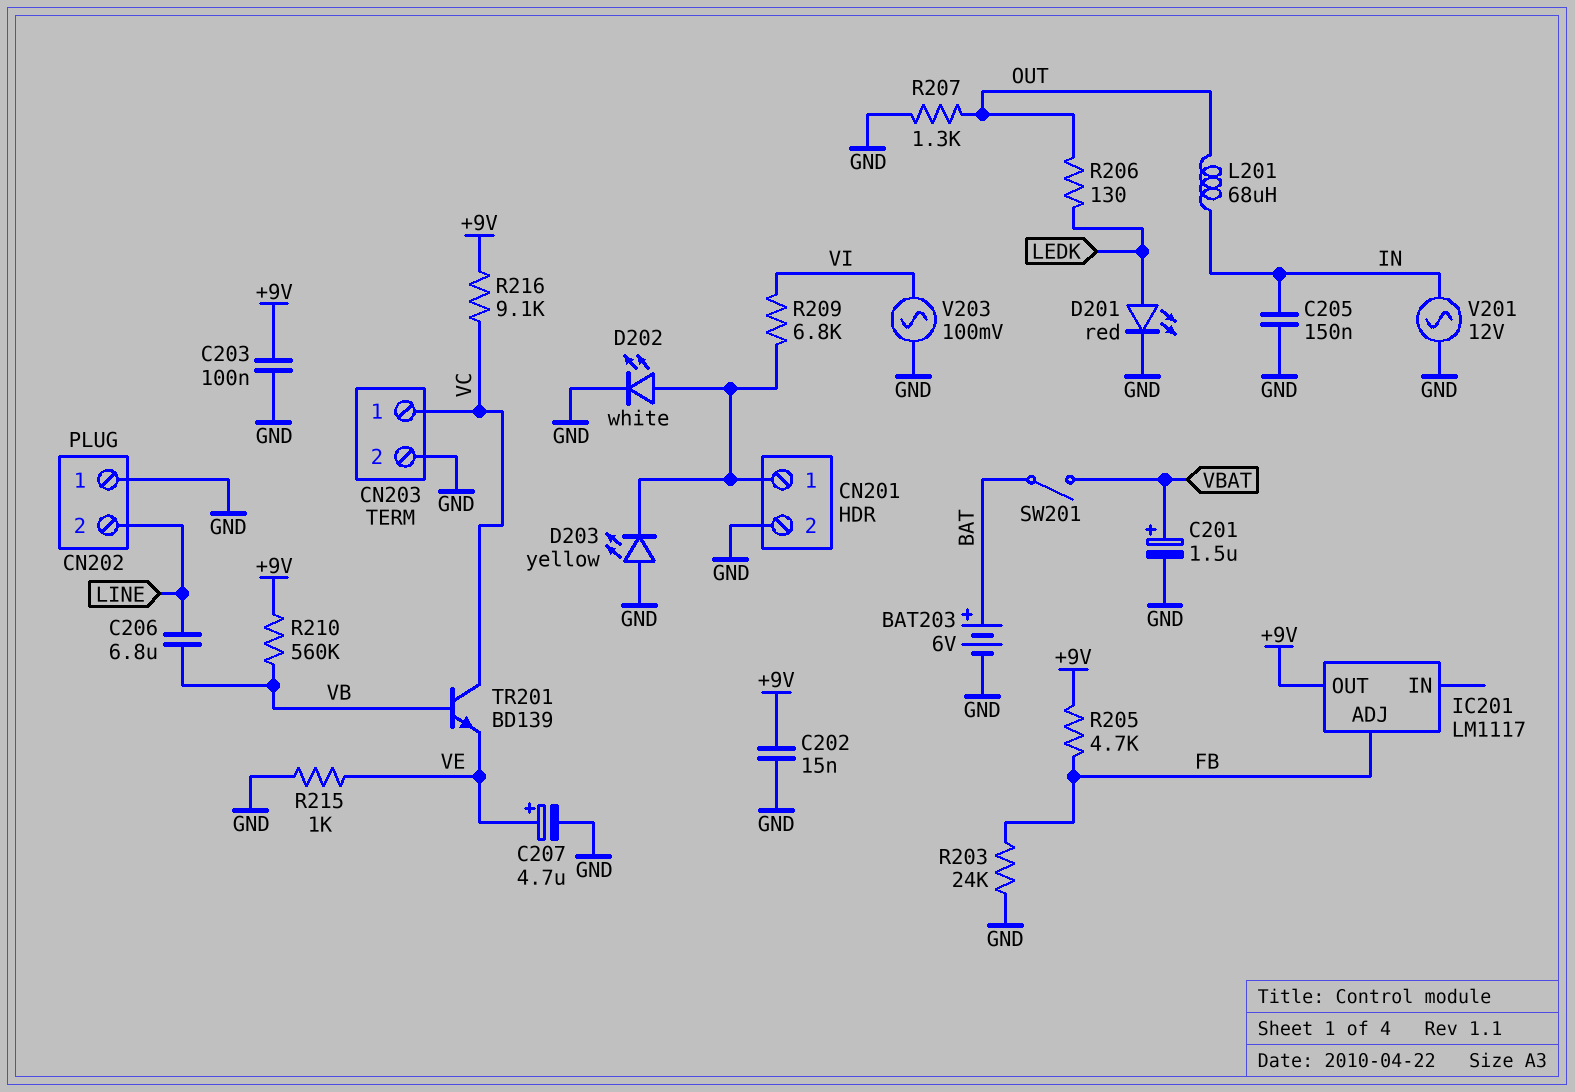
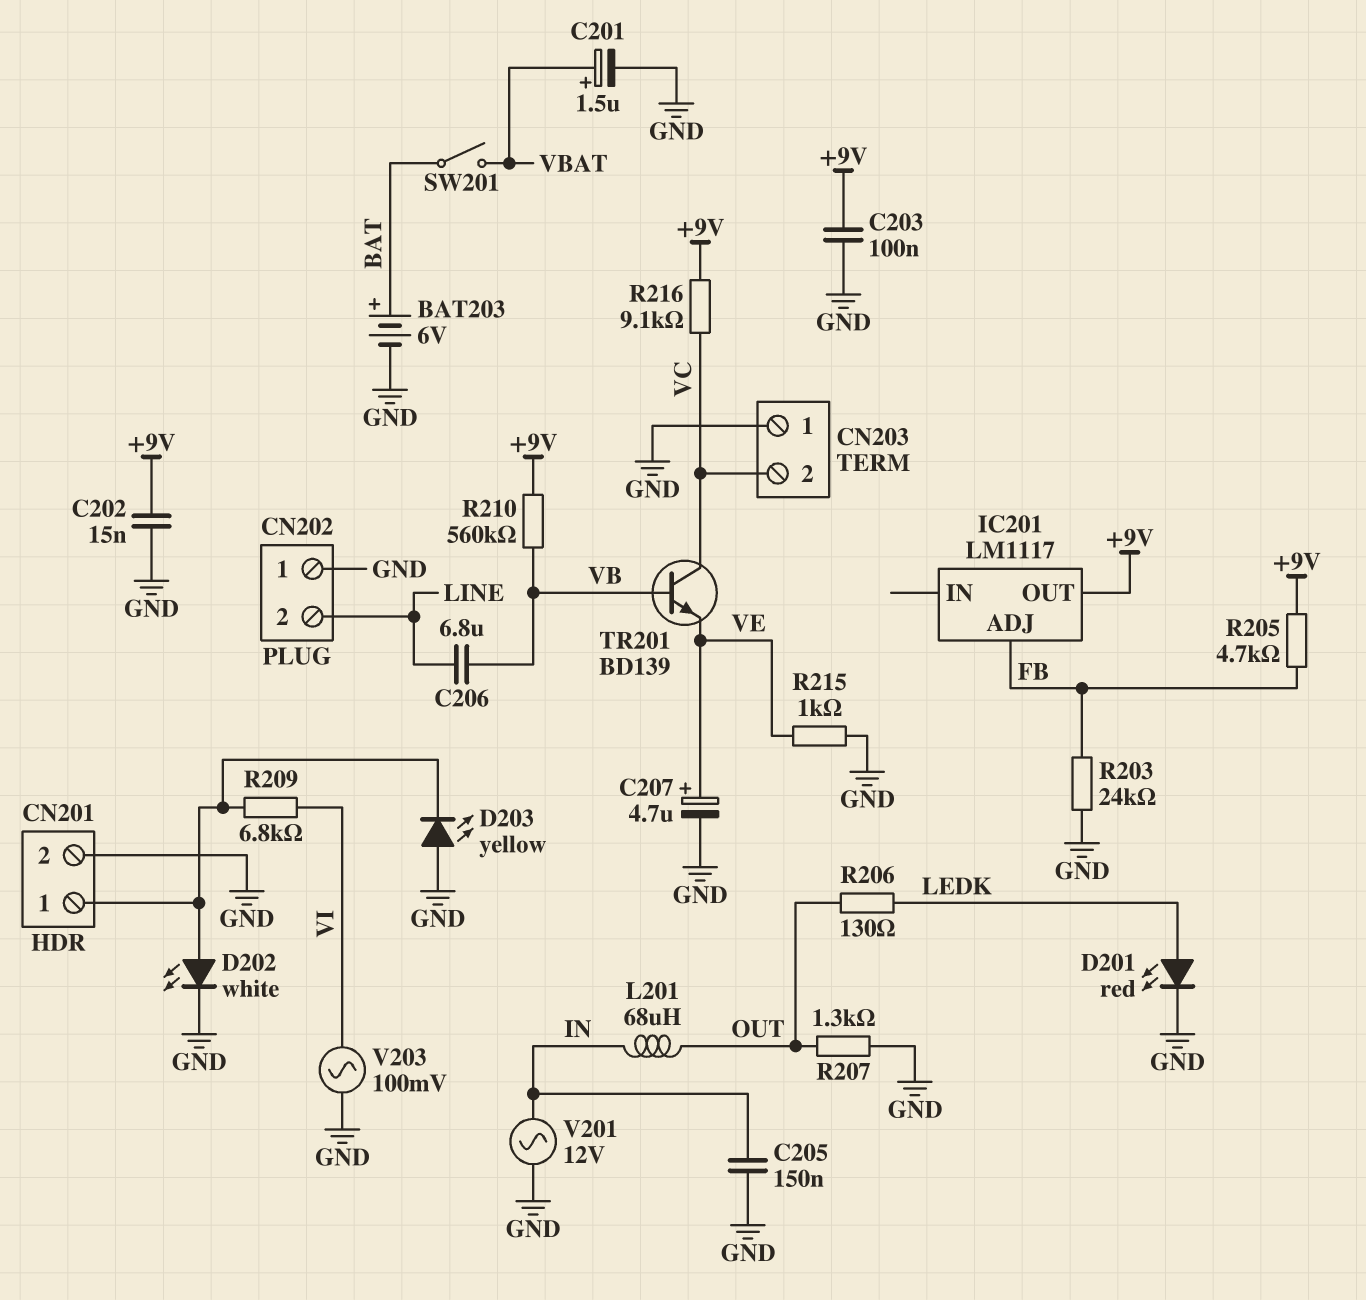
CN203 pin 1: VC -> GND
CN203 pin 2: GND -> VC

